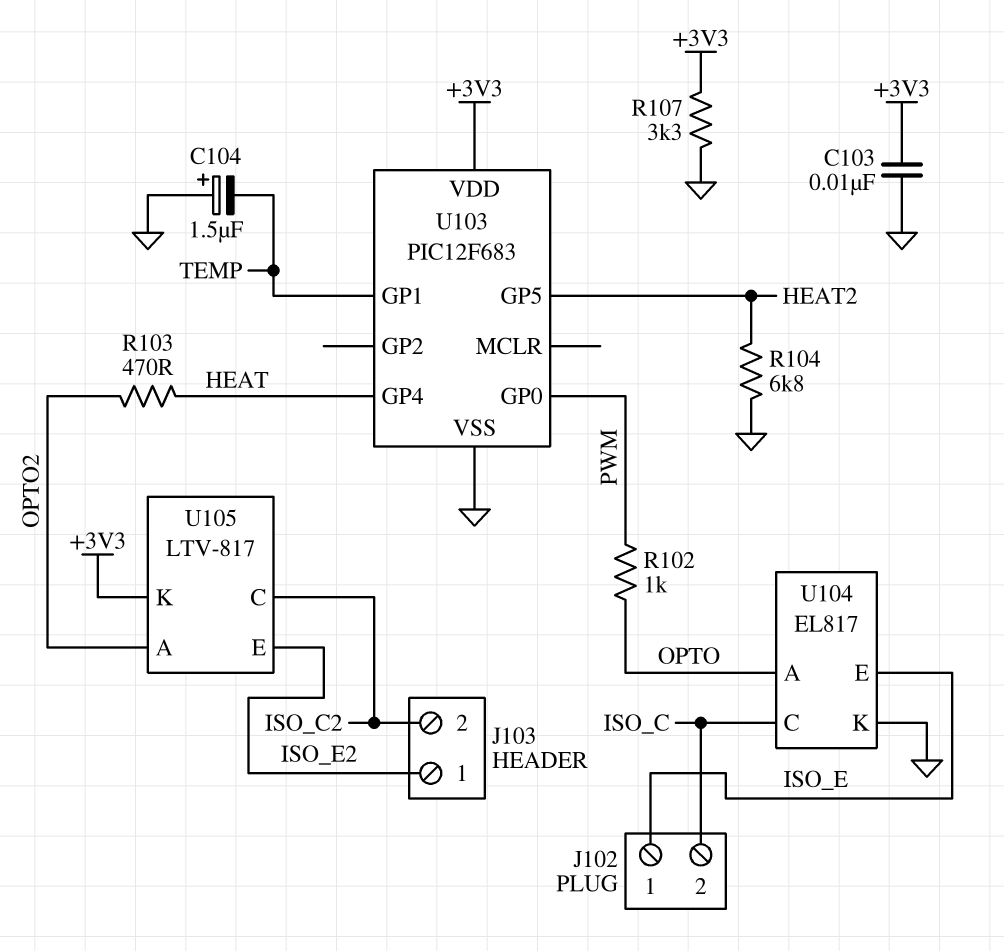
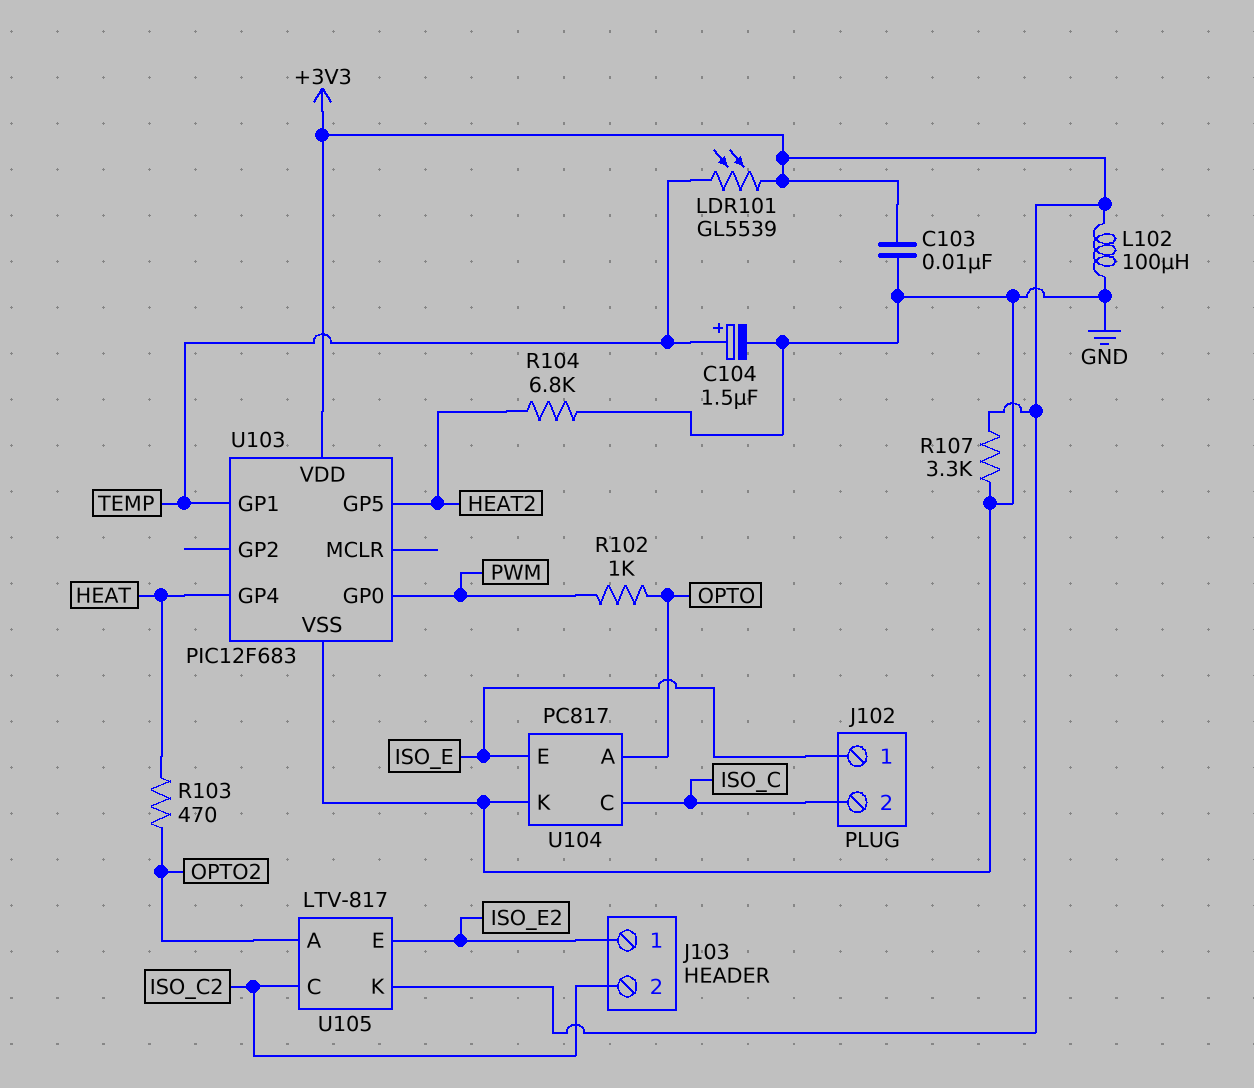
C104: 1.5uF (plus GND, minus TEMP) -> 1.5uF (plus TEMP, minus GND)
L102: none -> 100uH (+3V3, GND)
LDR101: none -> GL5539 (+3V3, TEMP)
U104: EL817 -> PC817

